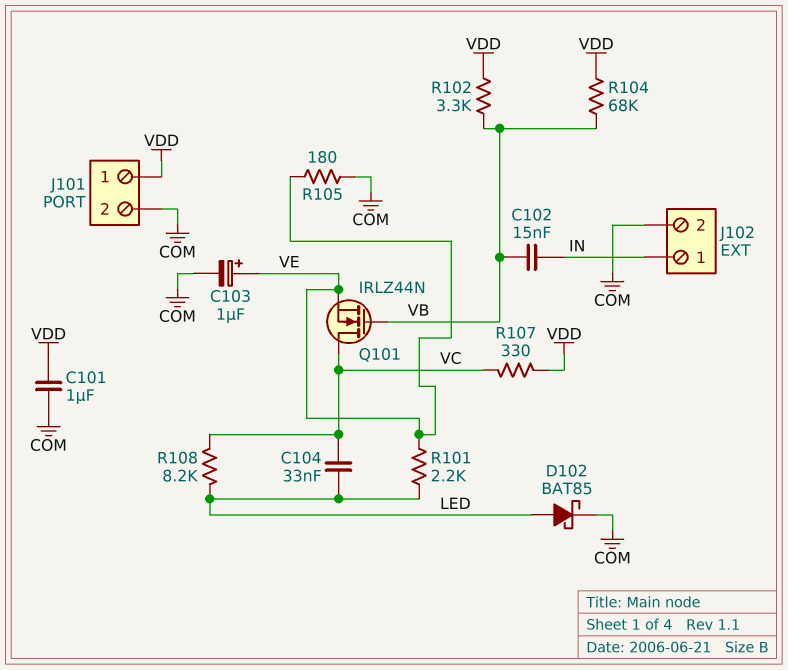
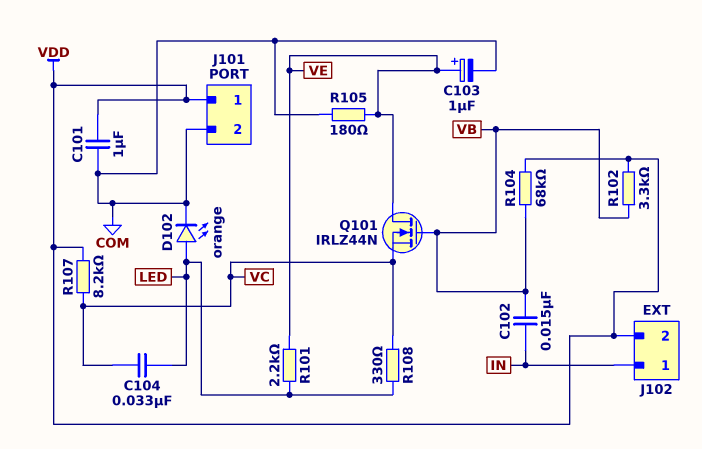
D102: schottky BAT85 (A LED, K COM) -> LED orange (A LED, K COM)
J102 pin 2: COM -> VDD
Q101: NMOS IRLZ44N (G VB, D VC, S VE) -> NMOS IRLZ44N (G VB, D VE, S VC)
R107: 330 (VC, VDD) -> 8.2k (VC, VDD)
R108: 8.2k (LED, VC) -> 330 (LED, VC)

